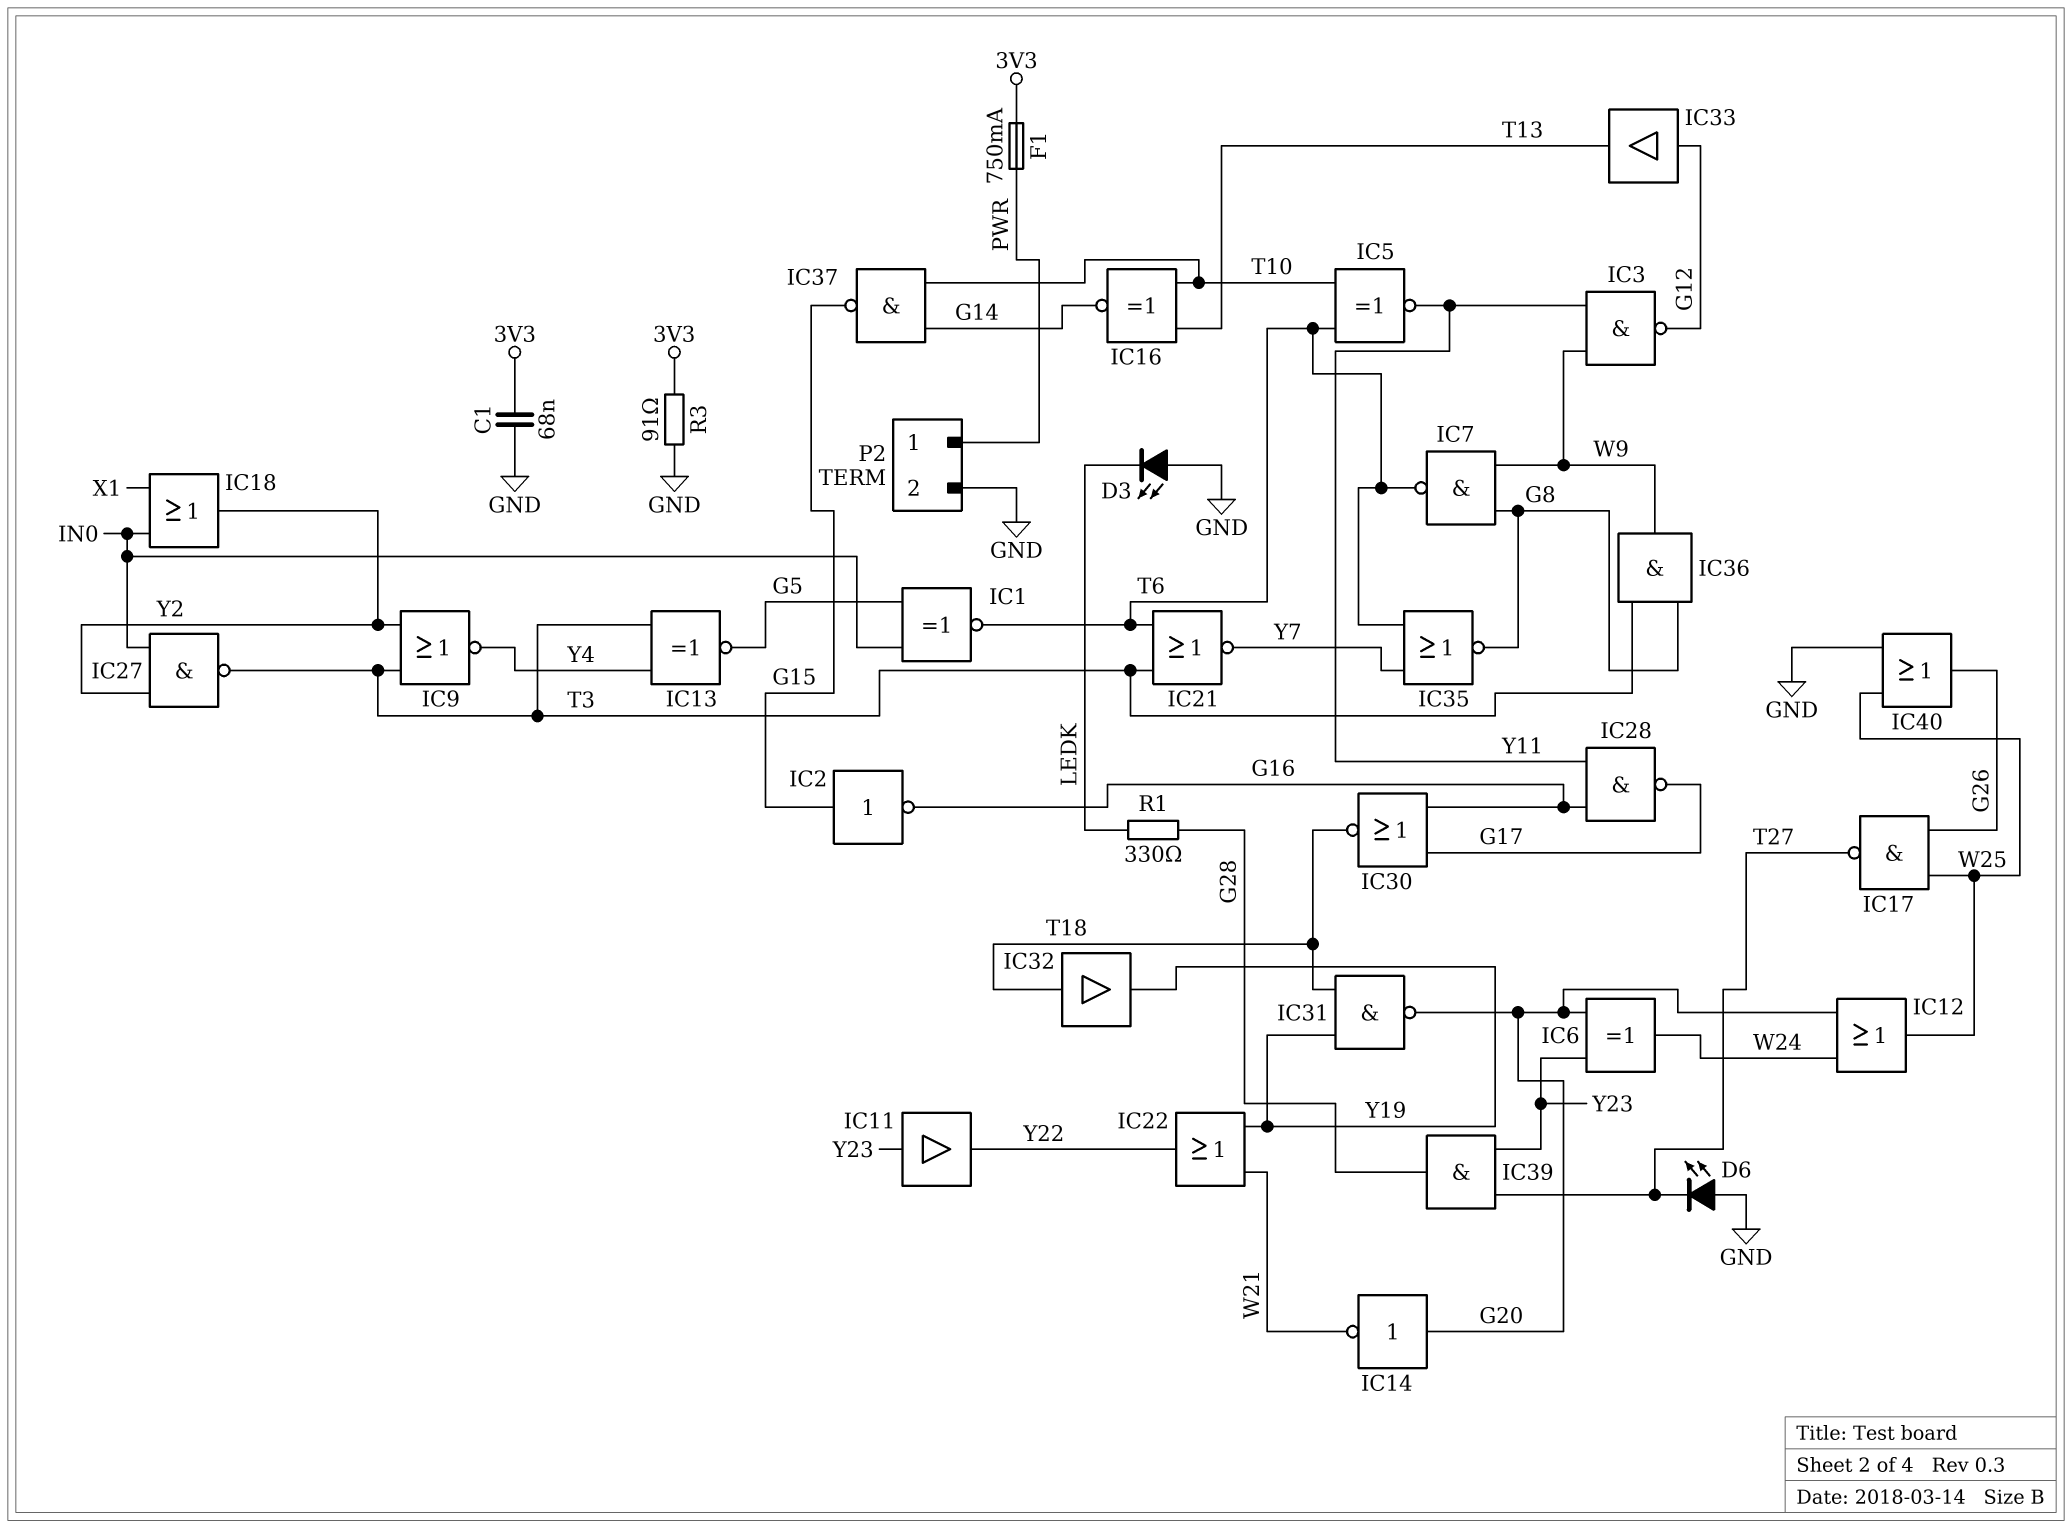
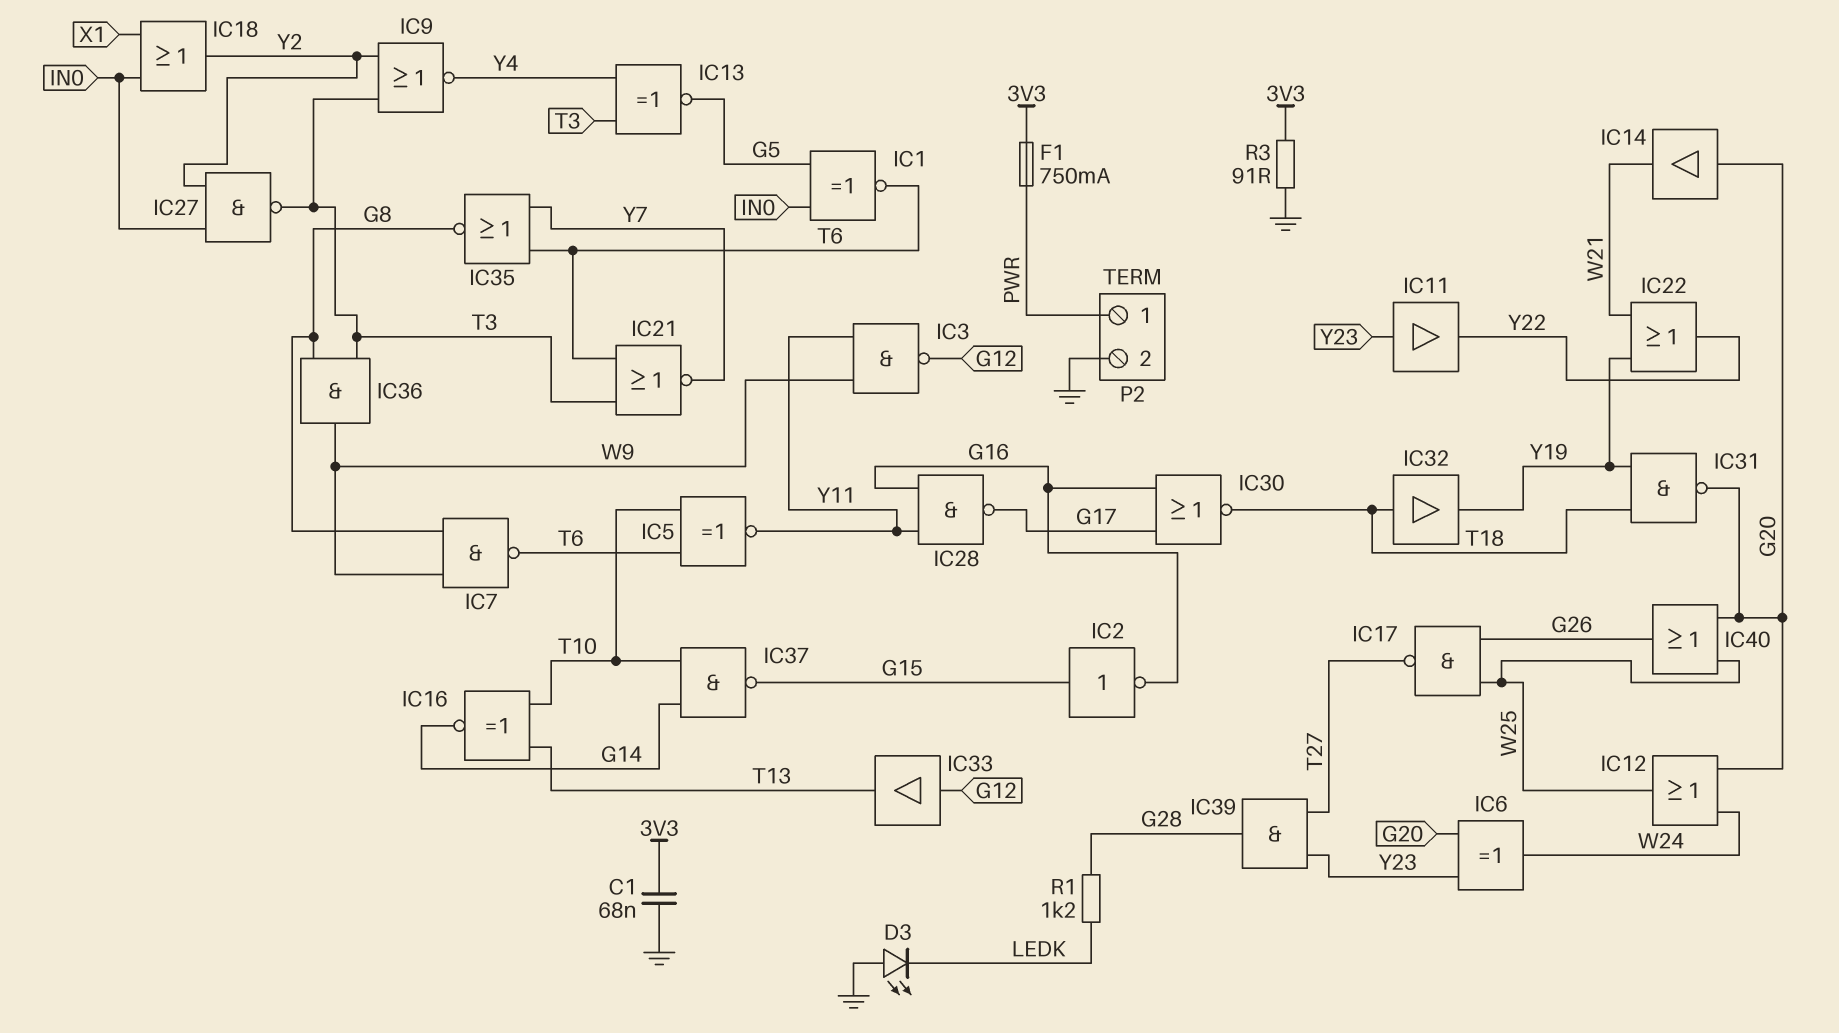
D6: LED (A GND, K T27) -> none
IC14: NOT (in G20, out W21) -> buffer (in G20, out W21)
IC40: OR (in GND, in W25, out G26) -> OR (in G20, in W25, out G26)
R1: 330 (G28, LEDK) -> 1.2k (G28, LEDK)

